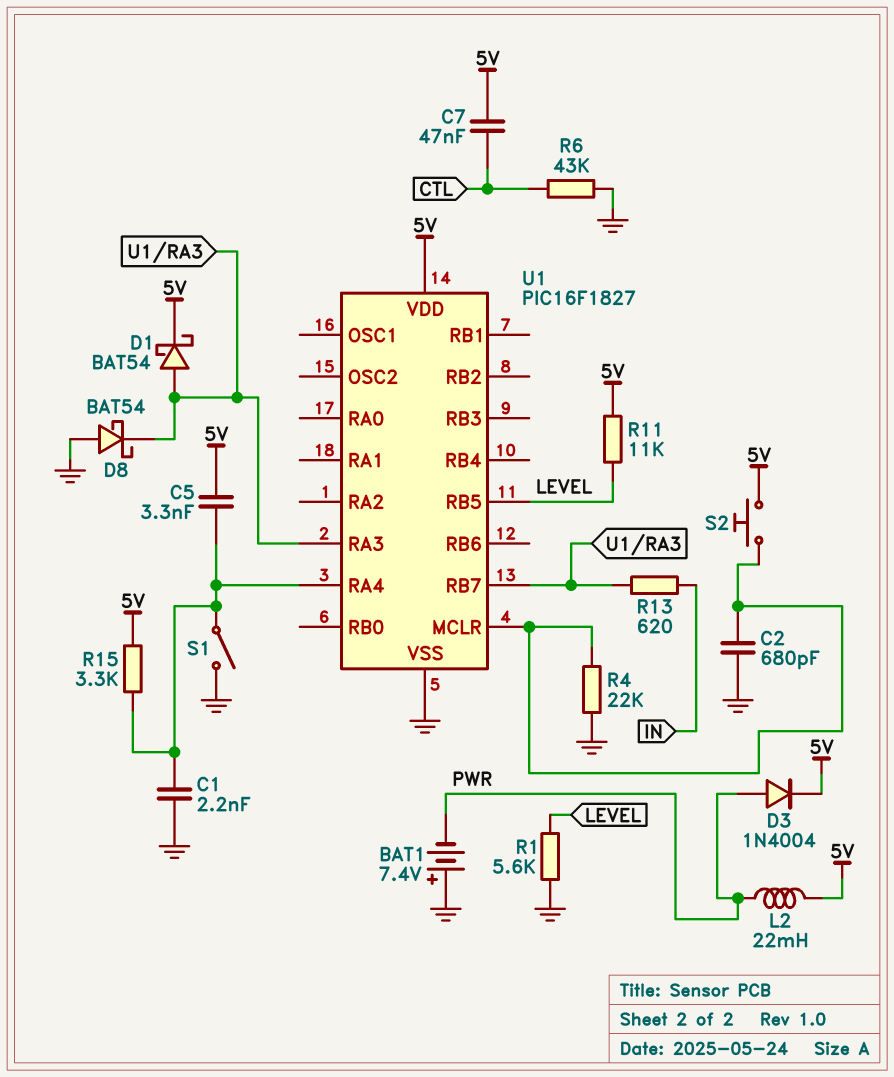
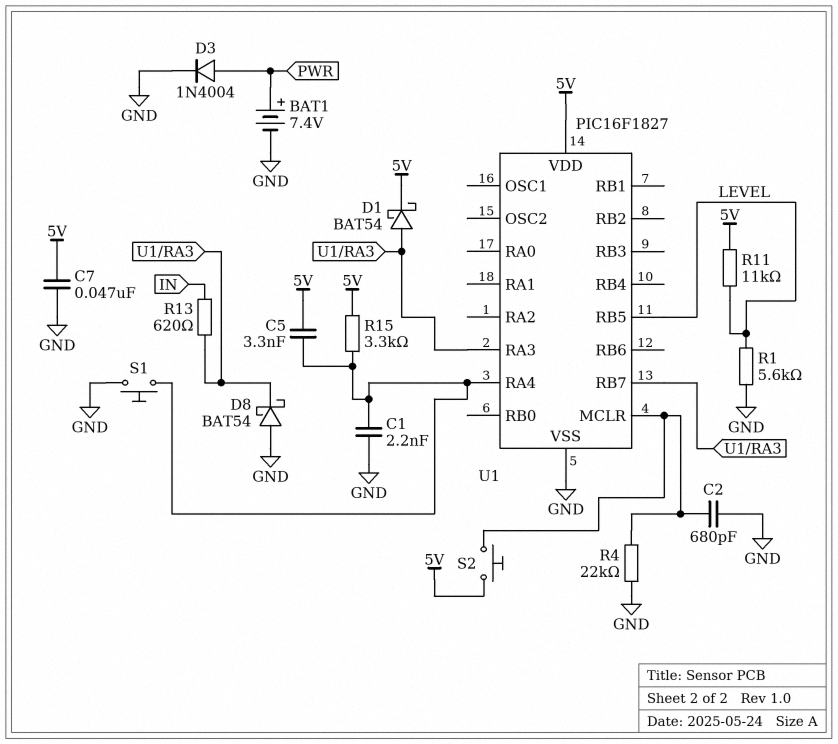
BAT1: 7.4V (plus GND, minus PWR) -> 7.4V (plus PWR, minus GND)
C7: 47nF (5V, CTL) -> 47nF (5V, GND)
D3: diode 1N4004 (A PWR, K 5V) -> diode 1N4004 (A PWR, K GND)
L2: 22mH (5V, PWR) -> none
R6: 43k (CTL, GND) -> none
S1: switch (GND, U1/RA4) -> button (GND, U1/RA4)

